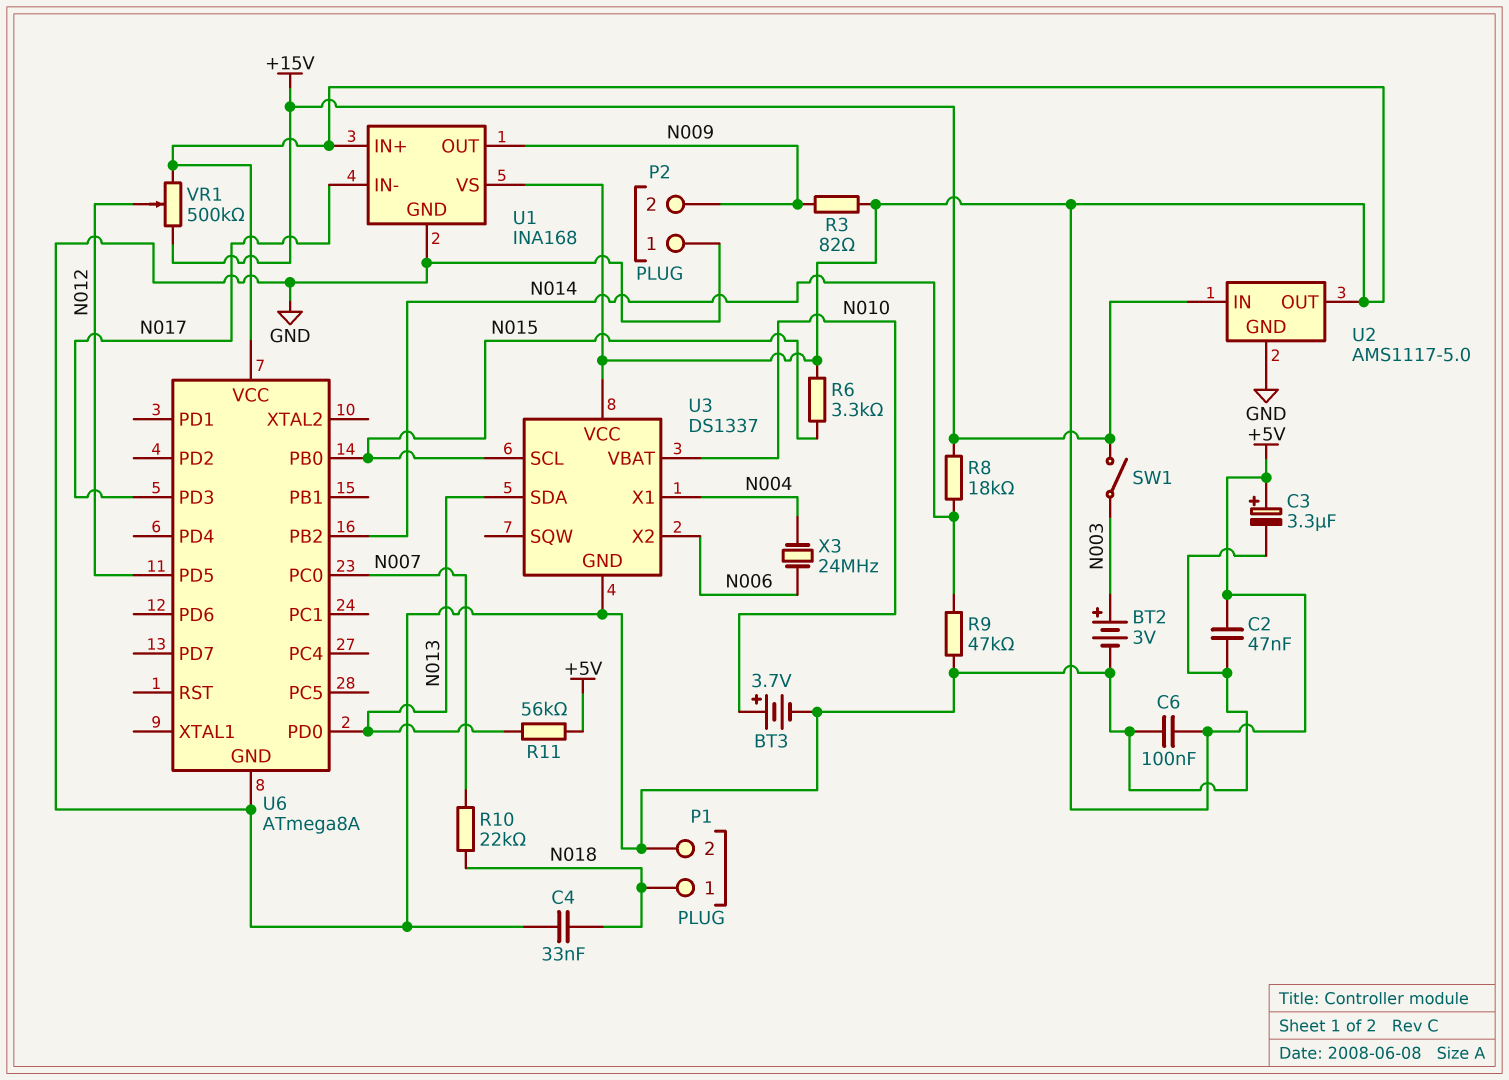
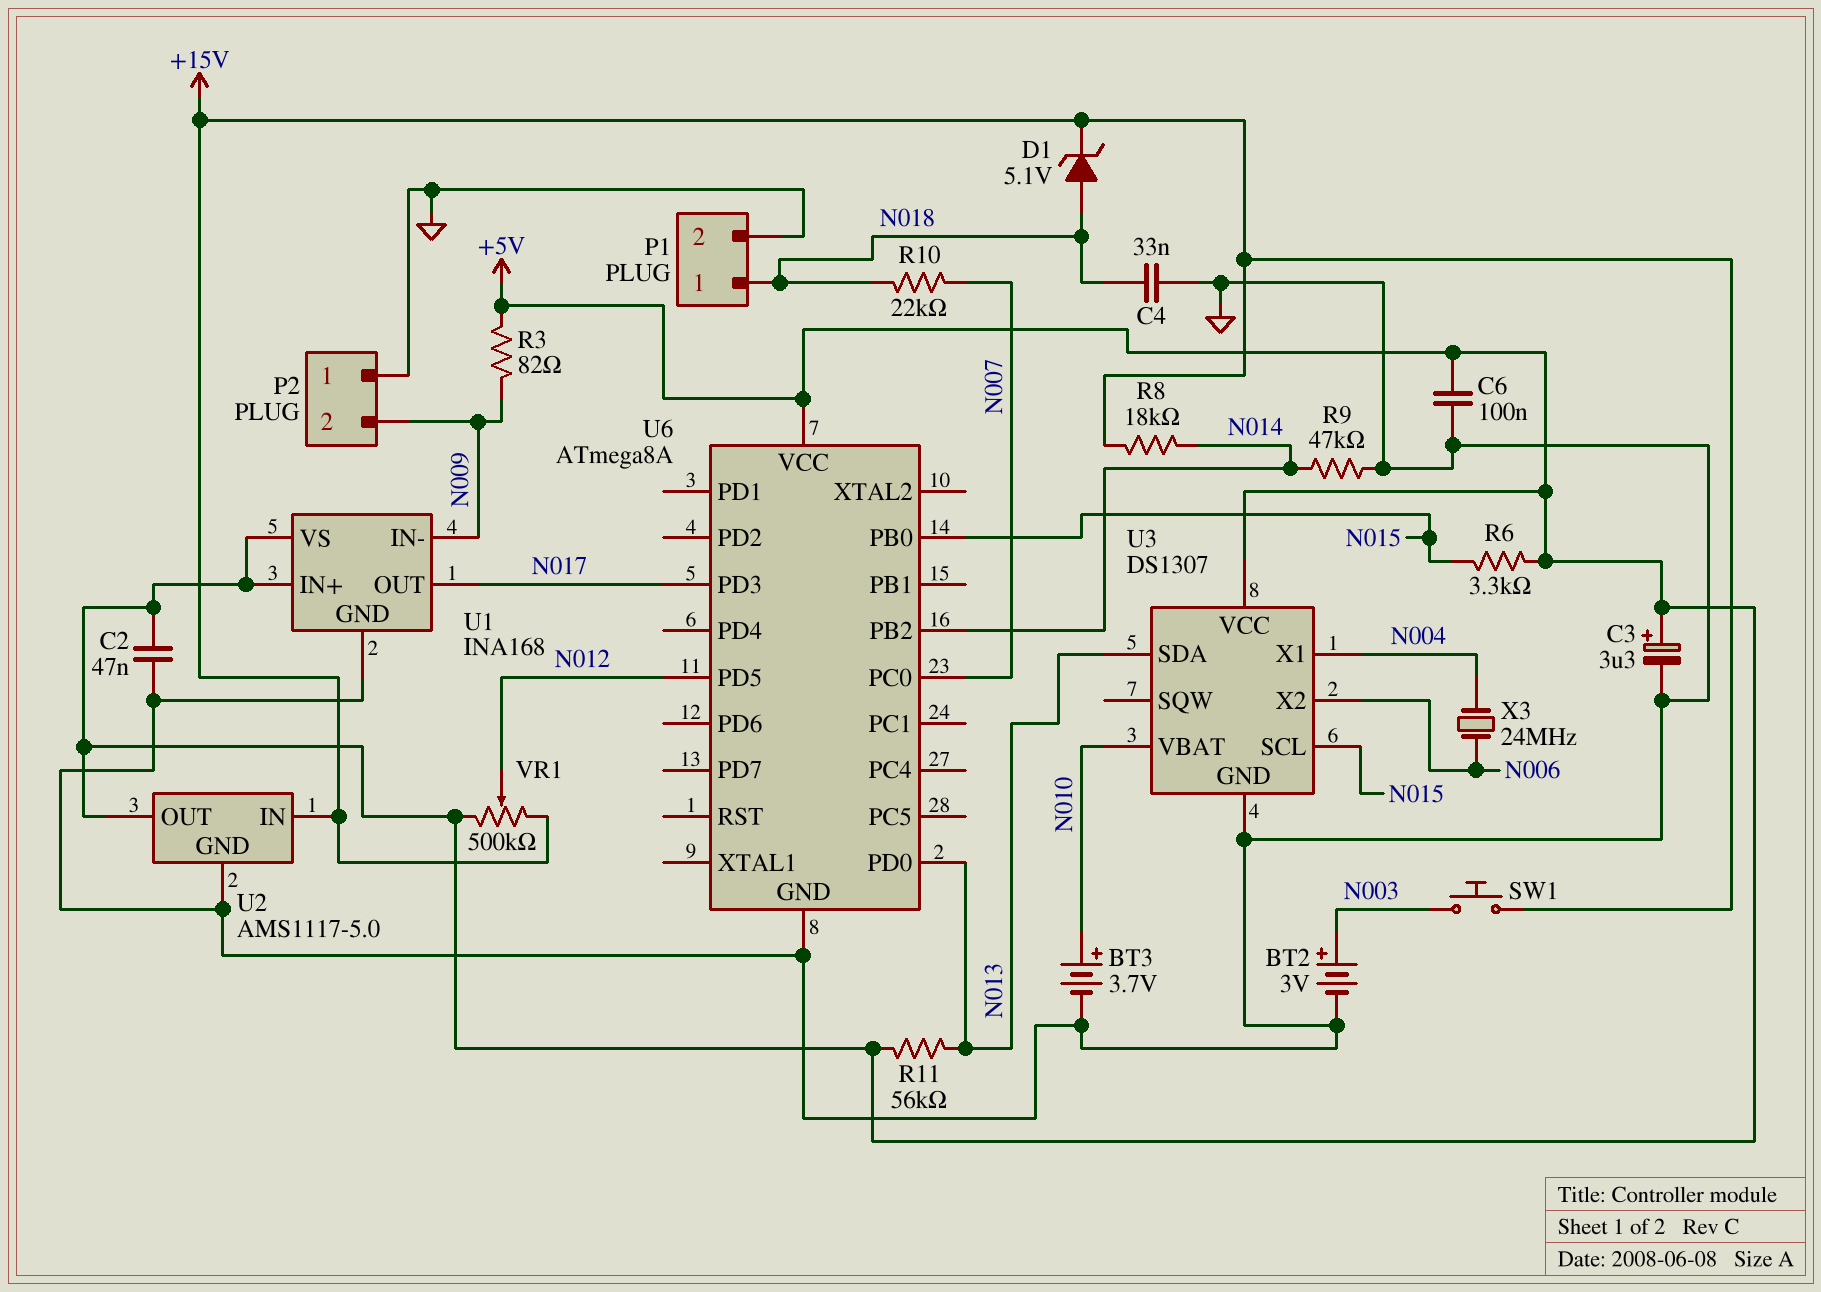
D1: none -> zener 5.1V (A N018, K +15V)
SW1: switch (+15V, N003) -> button (+15V, N003)
U1 pin IN-: N017 -> N009
U1 pin OUT: N009 -> N017
U3: DS1337 -> DS1307

